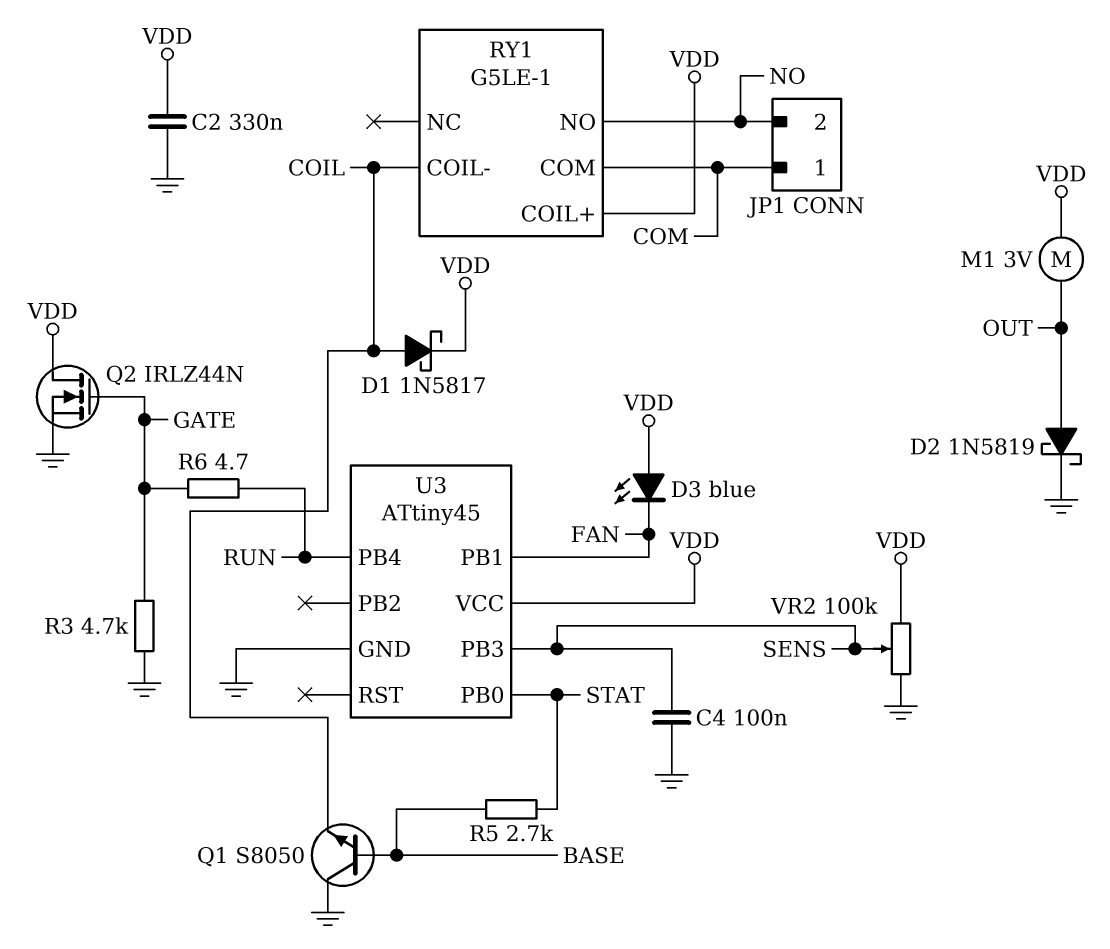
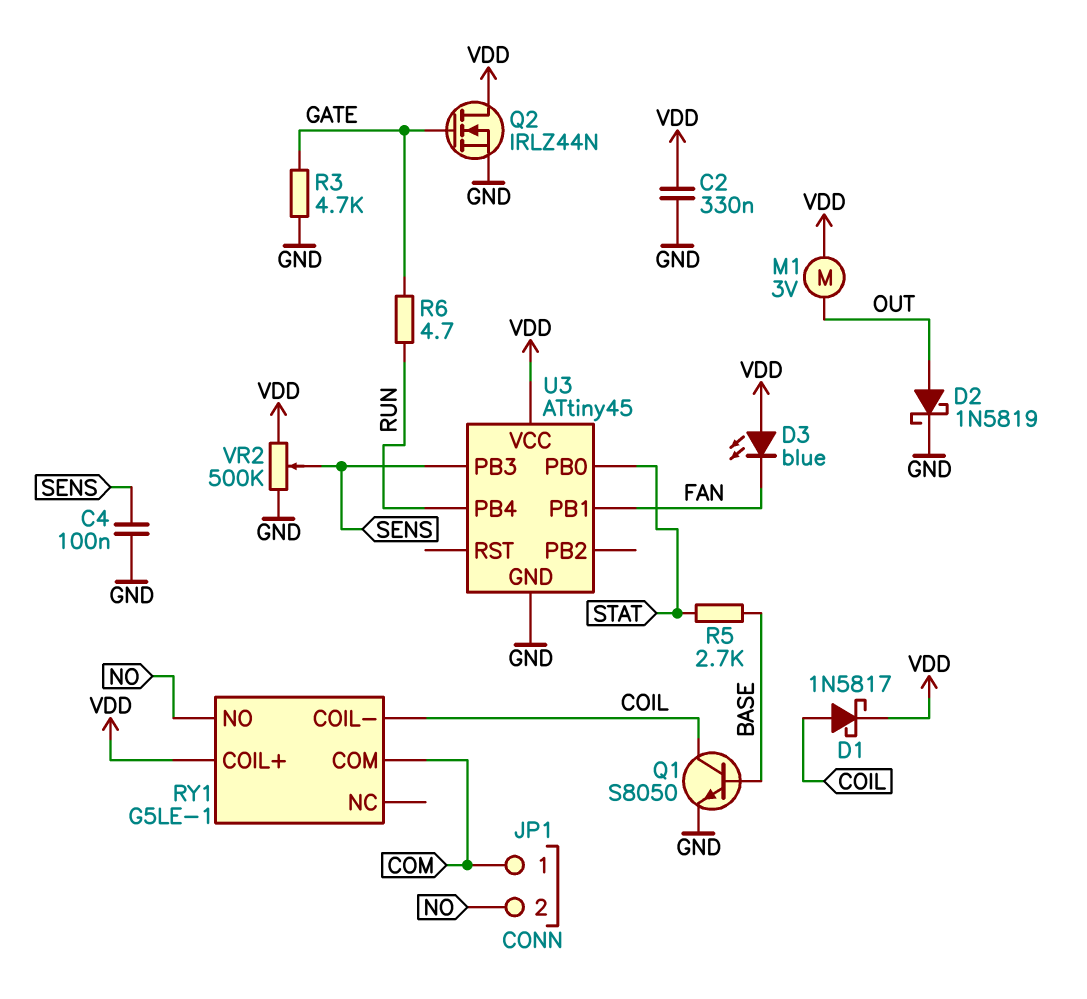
Q1: NPN S8050 (B BASE, C GND, E COIL) -> NPN S8050 (B BASE, C COIL, E GND)
VR2: 100k (GND, VDD, wiper SENS) -> 500k (GND, VDD, wiper SENS)

